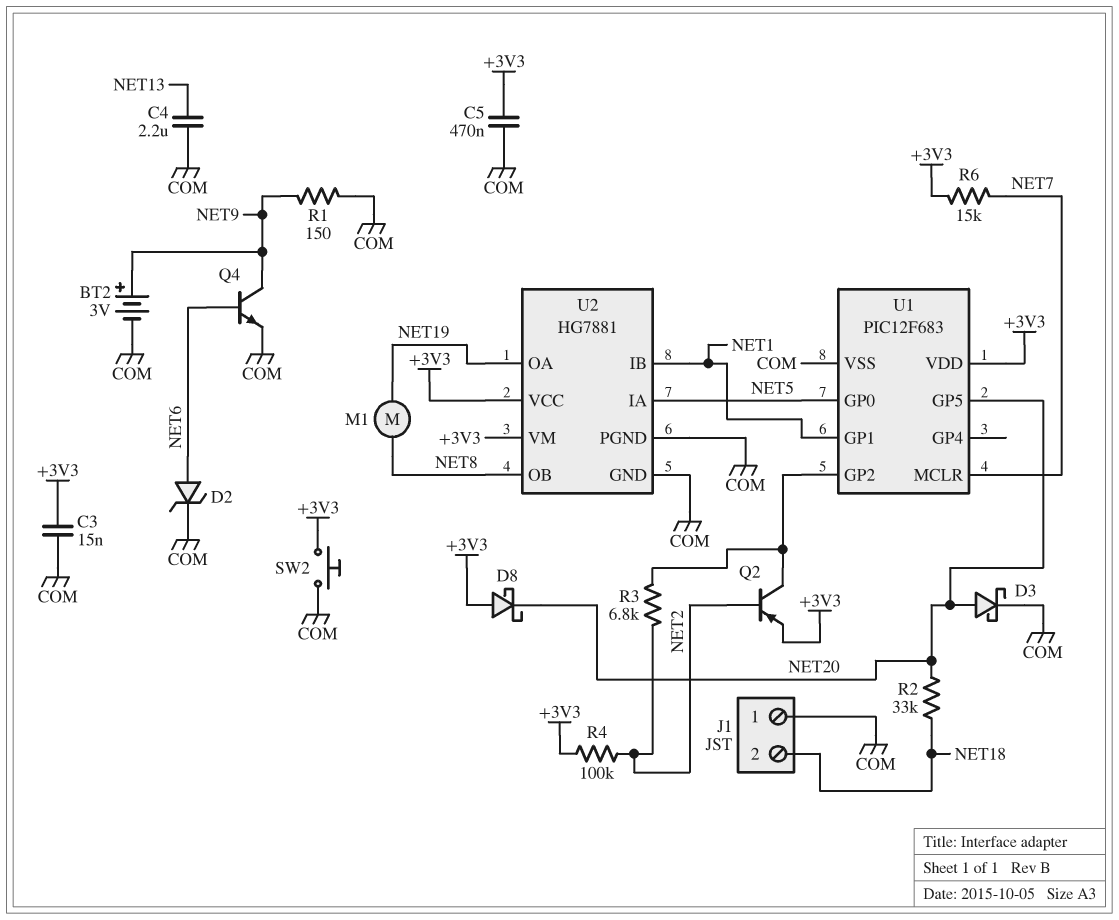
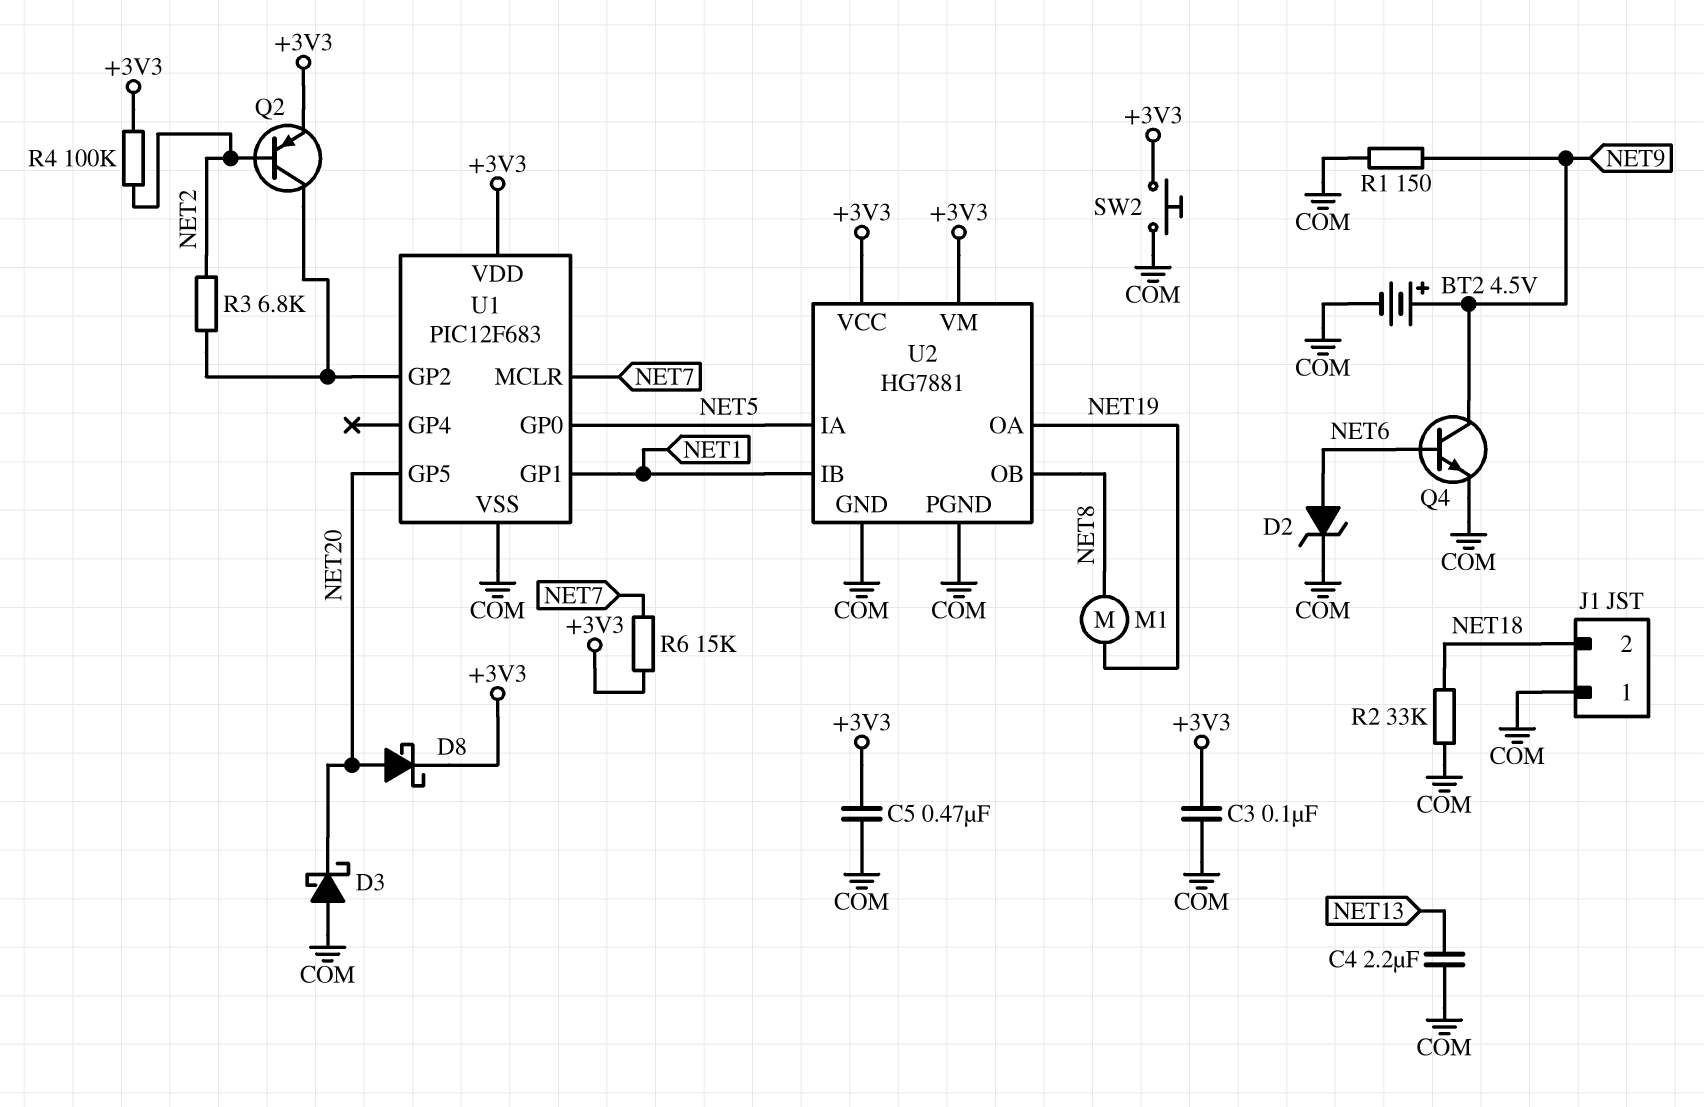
BT2: 3V (plus NET9, minus COM) -> 4.5V (plus NET9, minus COM)
C3: 15nF (+3V3, COM) -> 100nF (+3V3, COM)
D3: schottky (A NET20, K COM) -> schottky (A COM, K NET20)
D8: schottky (A +3V3, K NET20) -> schottky (A NET20, K +3V3)
R2: 33k (NET18, NET20) -> 33k (COM, NET18)

